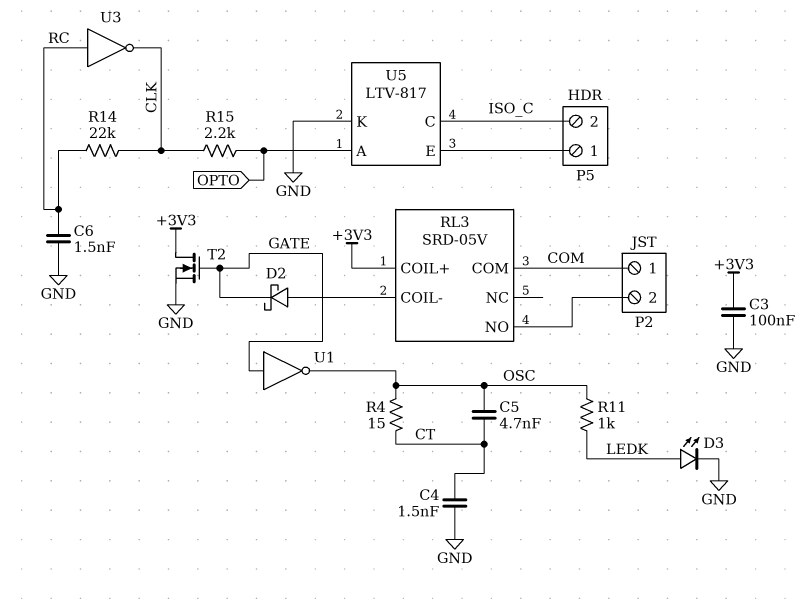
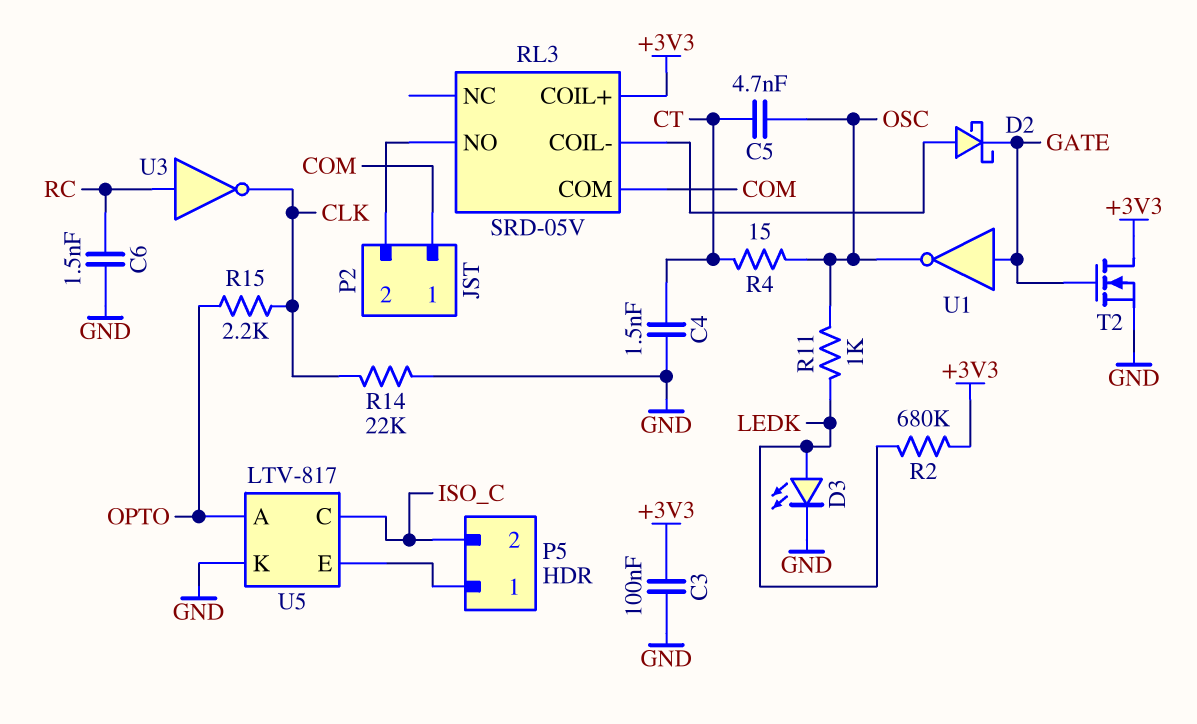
R2: none -> 680k (+3V3, LEDK)
R14: 22k (CLK, RC) -> 22k (CLK, GND)

